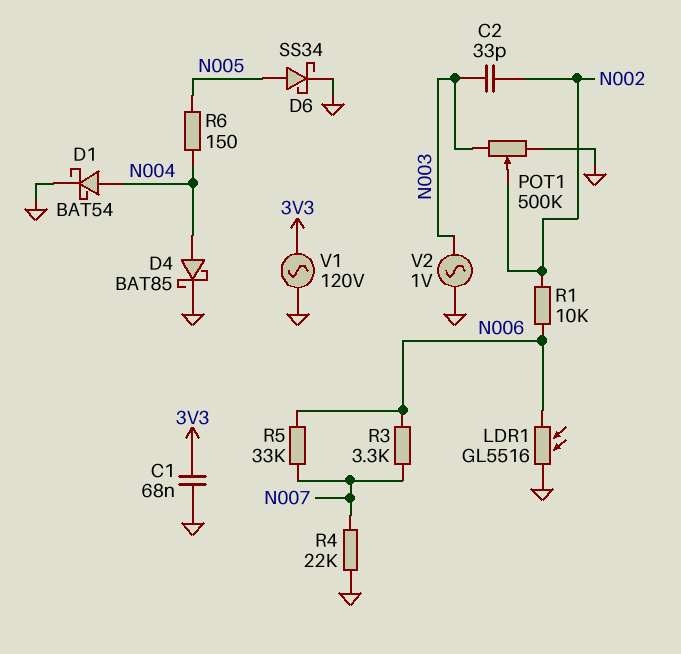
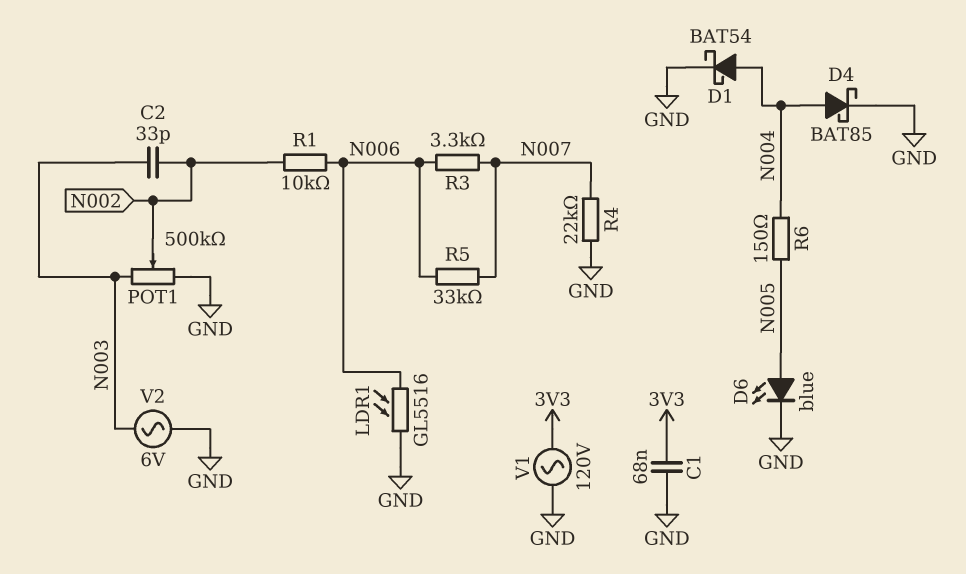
D6: schottky SS34 (A N005, K GND) -> LED blue (A N005, K GND)
V2: AC 1V (GND, N003) -> AC 6V (GND, N003)

